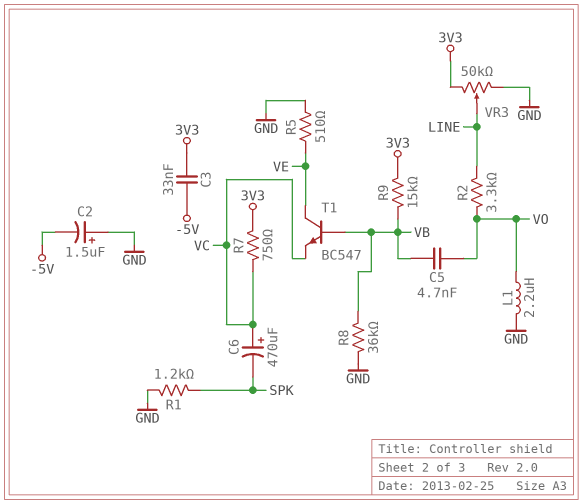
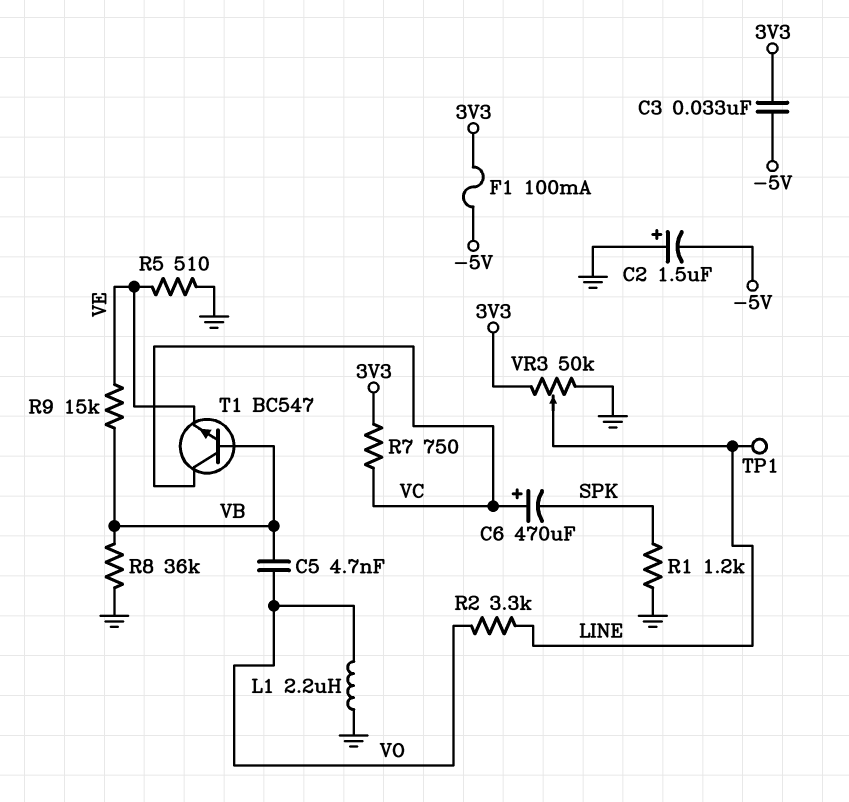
F1: none -> 100mA (-5V, 3V3)
R9: 15k (3V3, VB) -> 15k (VB, VE)
T1: NPN BC547 (B VB, C VE, E VC) -> NPN BC547 (B VB, C VC, E VE)
TP1: none -> test point (LINE)

